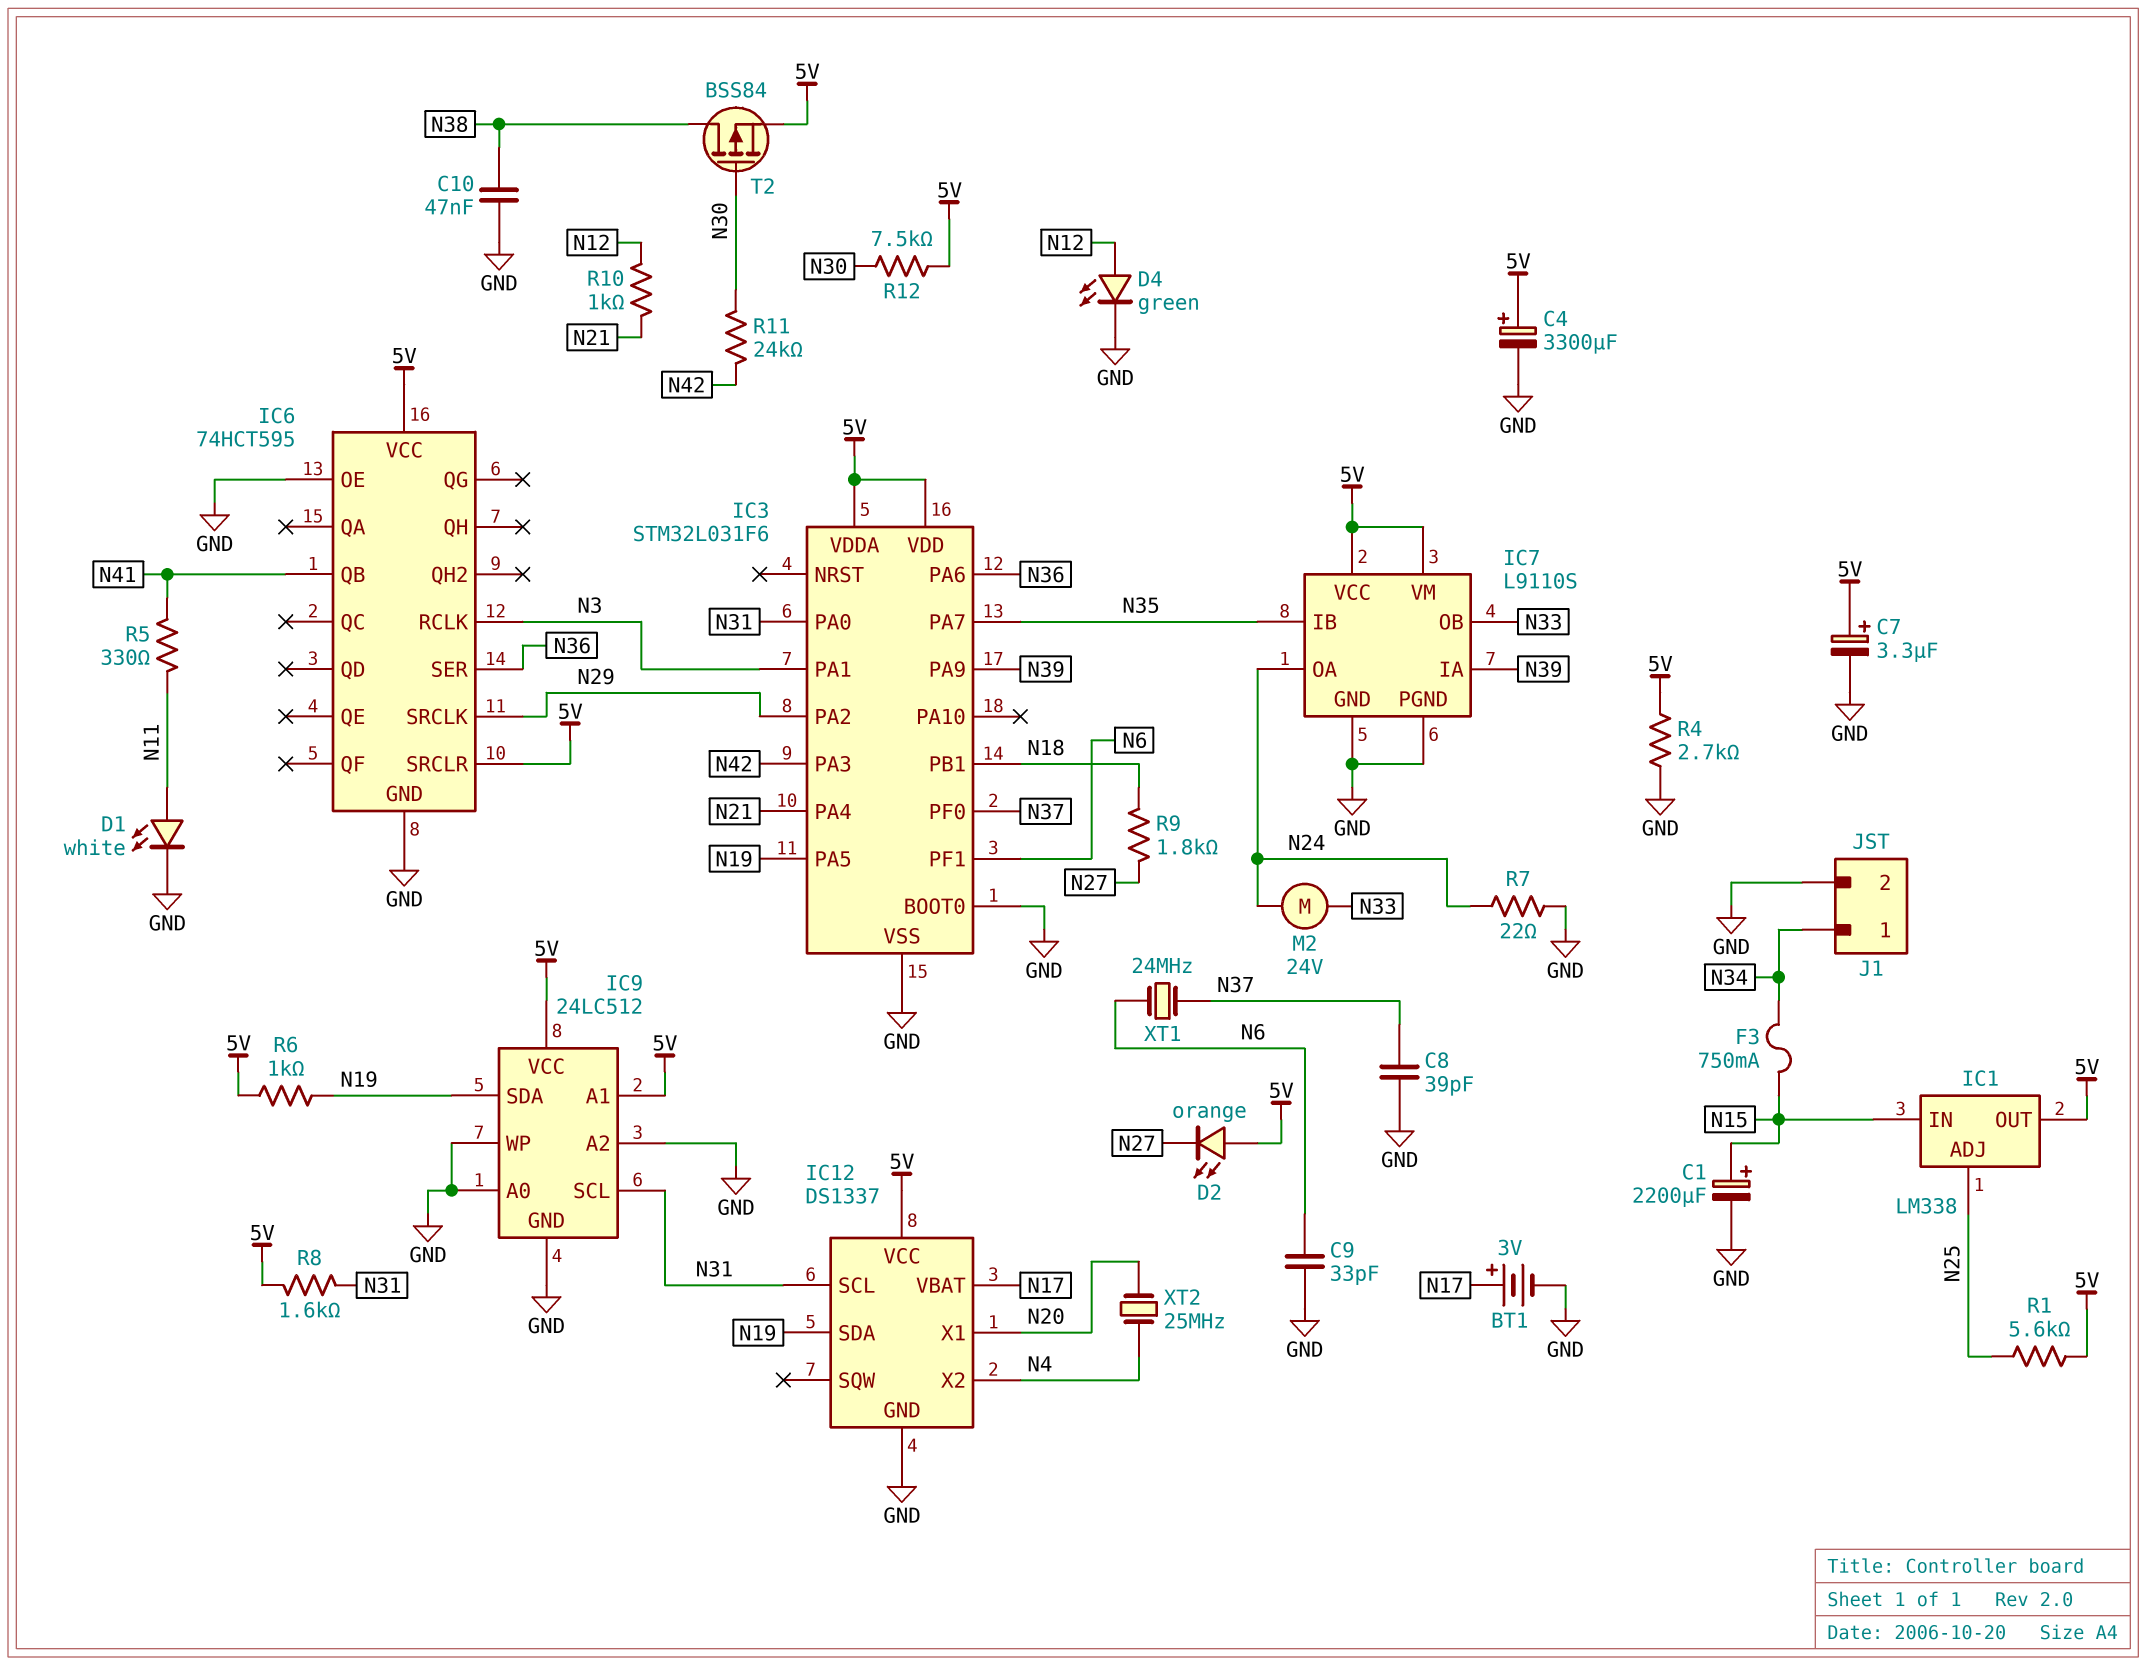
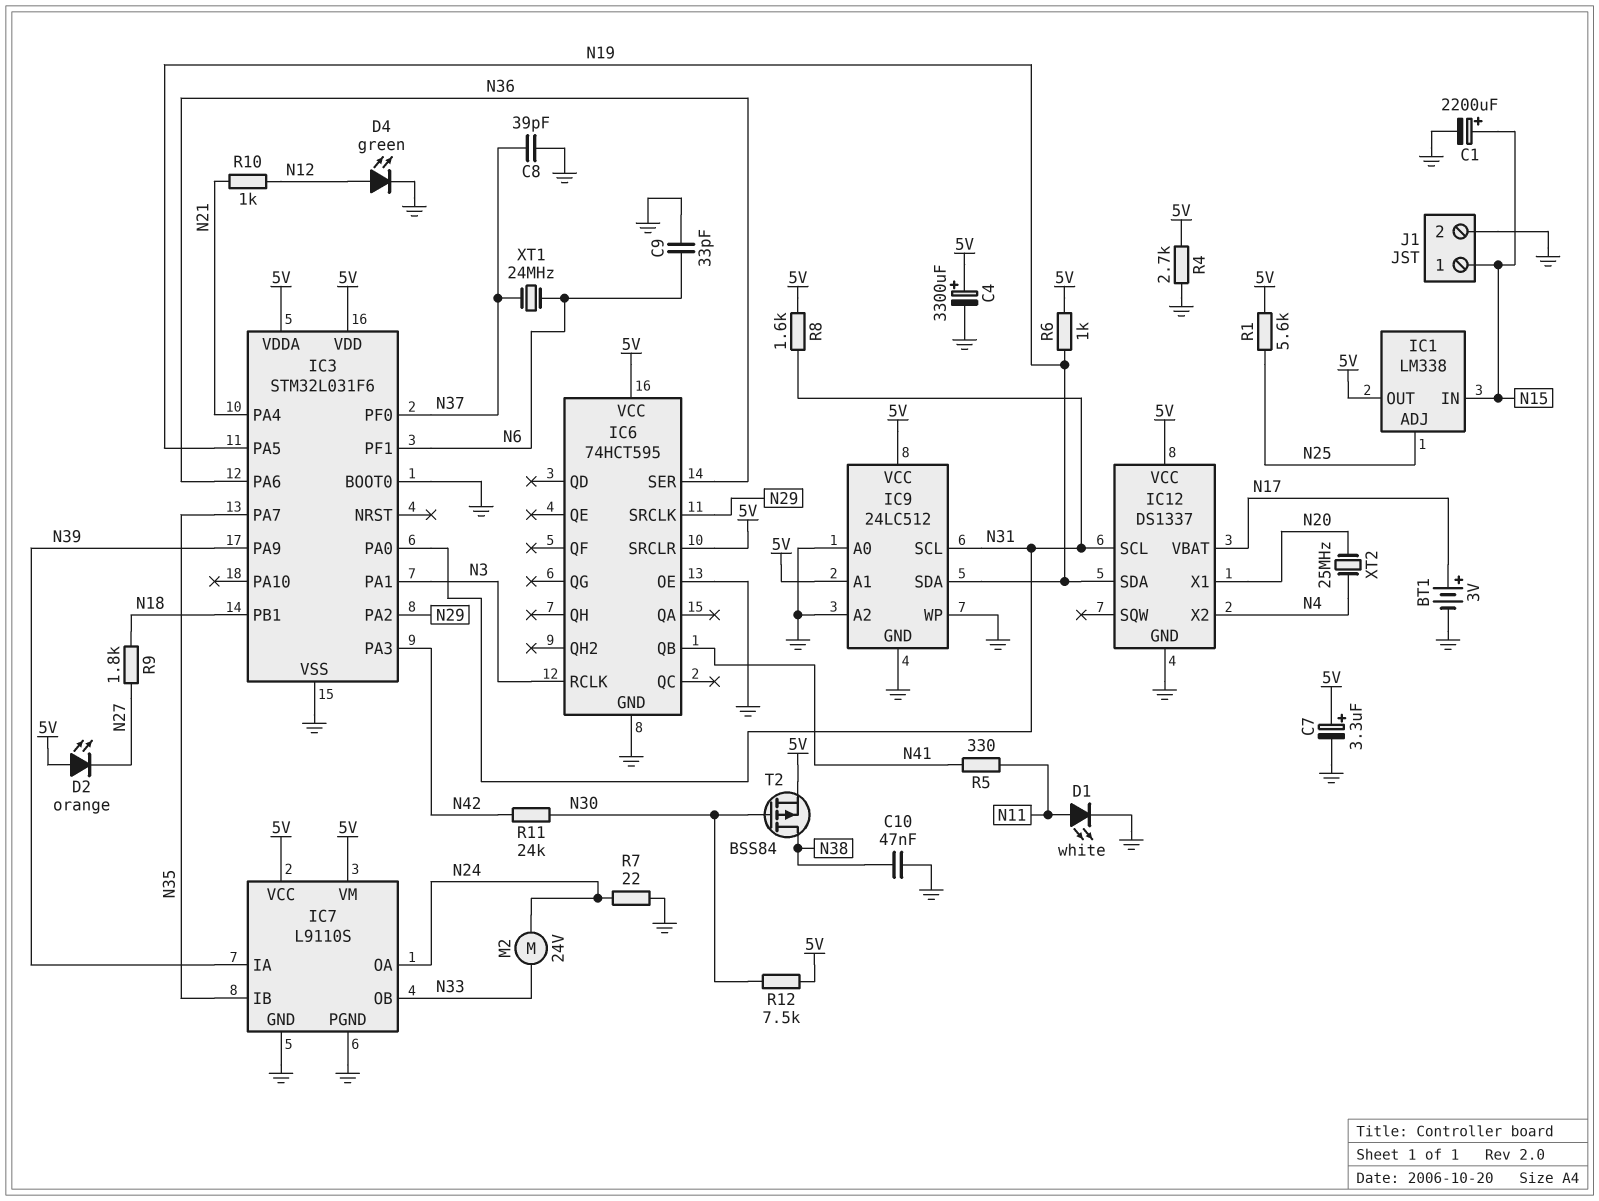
F3: 750mA (N15, N34) -> none
J1 pin 1: N34 -> N15

